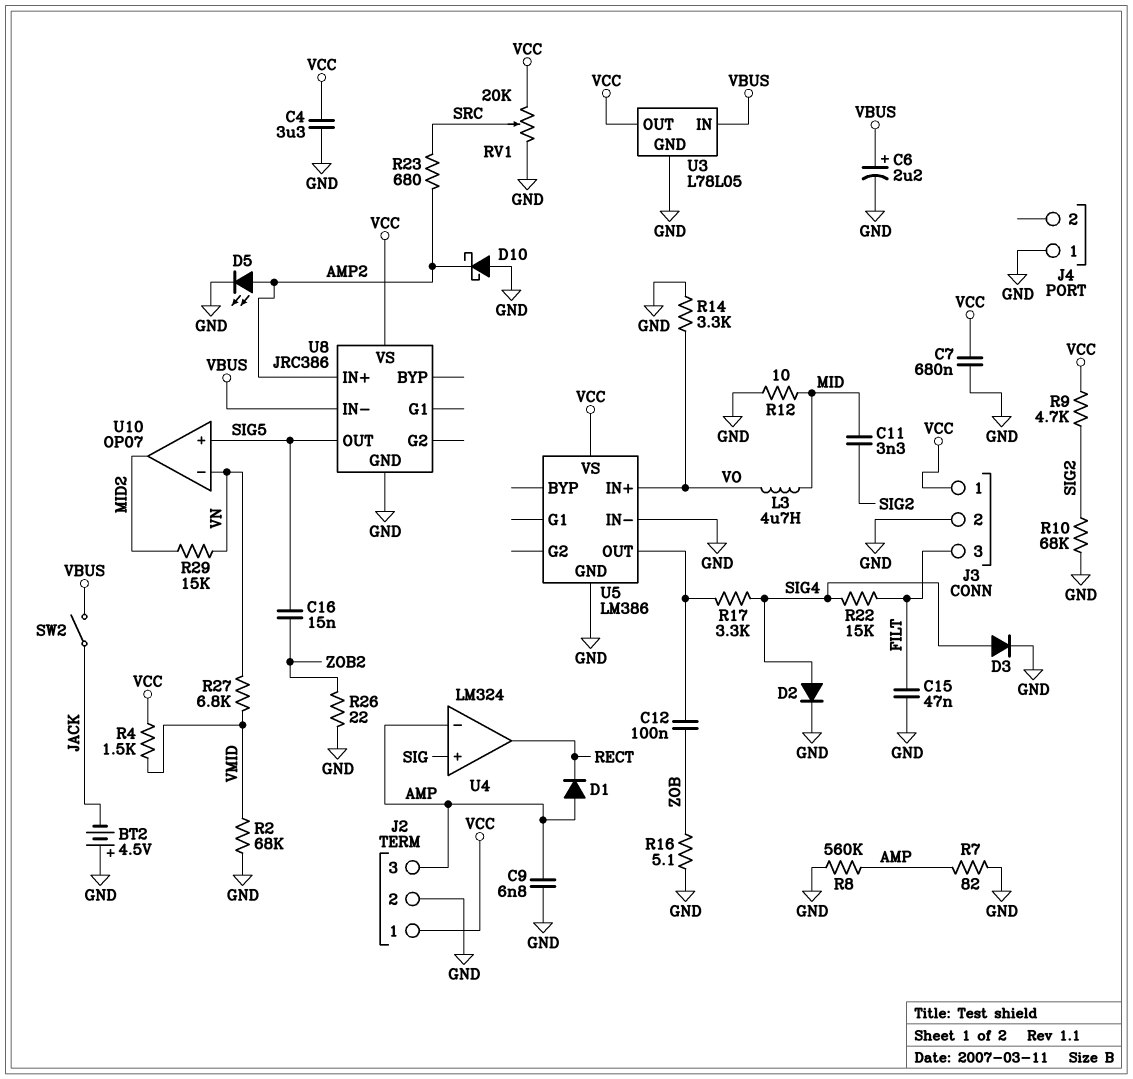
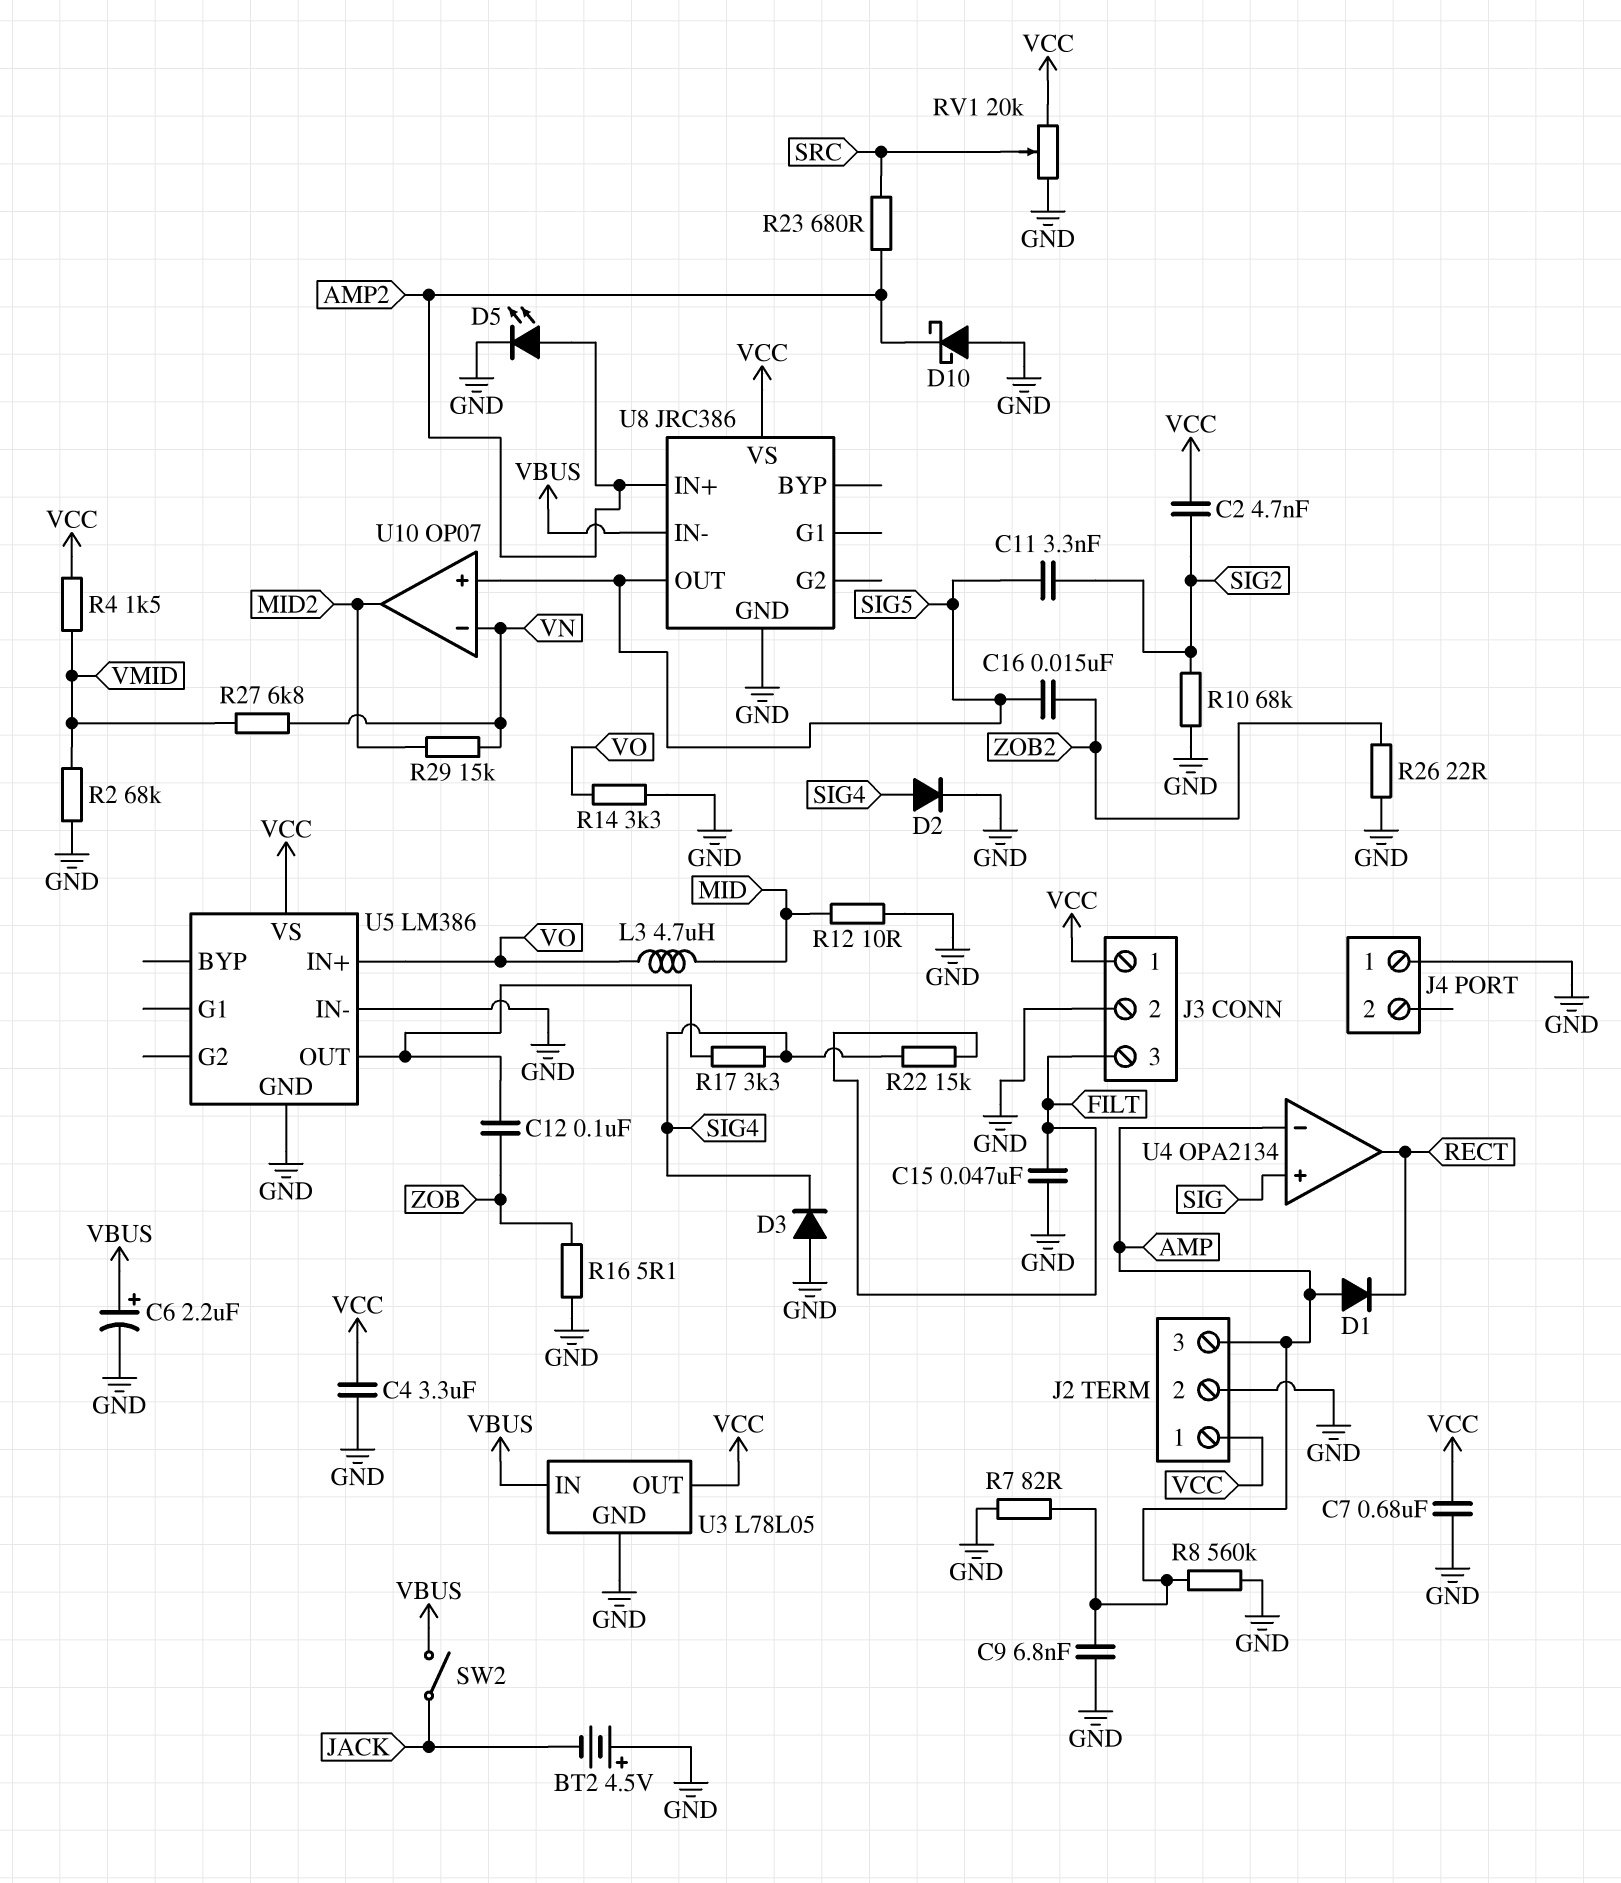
C2: none -> 4.7nF (SIG2, VCC)
C11: 3.3nF (MID, SIG2) -> 3.3nF (SIG2, SIG5)
D3: diode (A SIG4, K GND) -> diode (A GND, K SIG4)
R9: 4.7k (SIG2, VCC) -> none
U4: LM324 -> OPA2134

